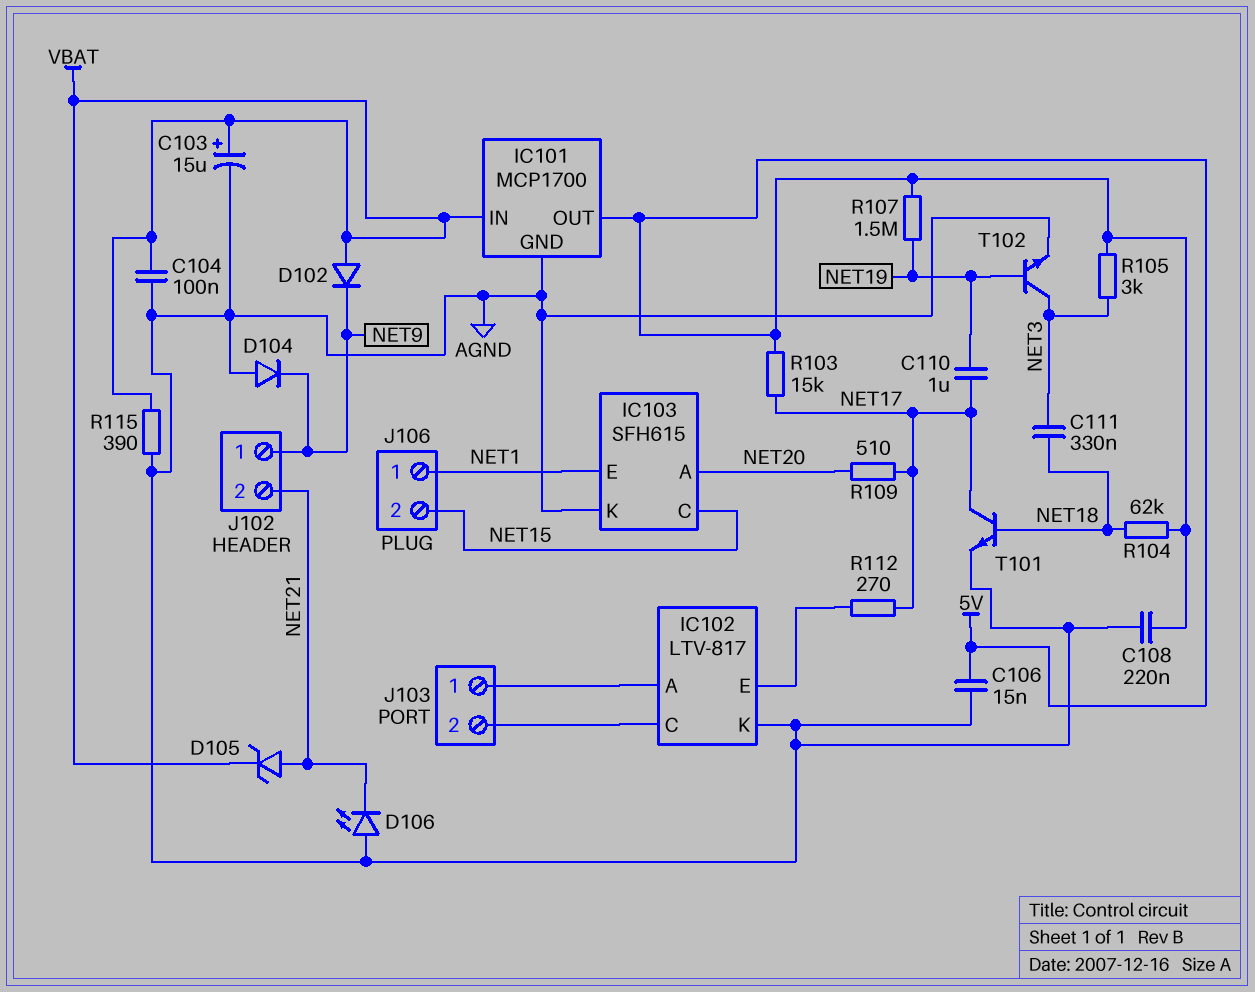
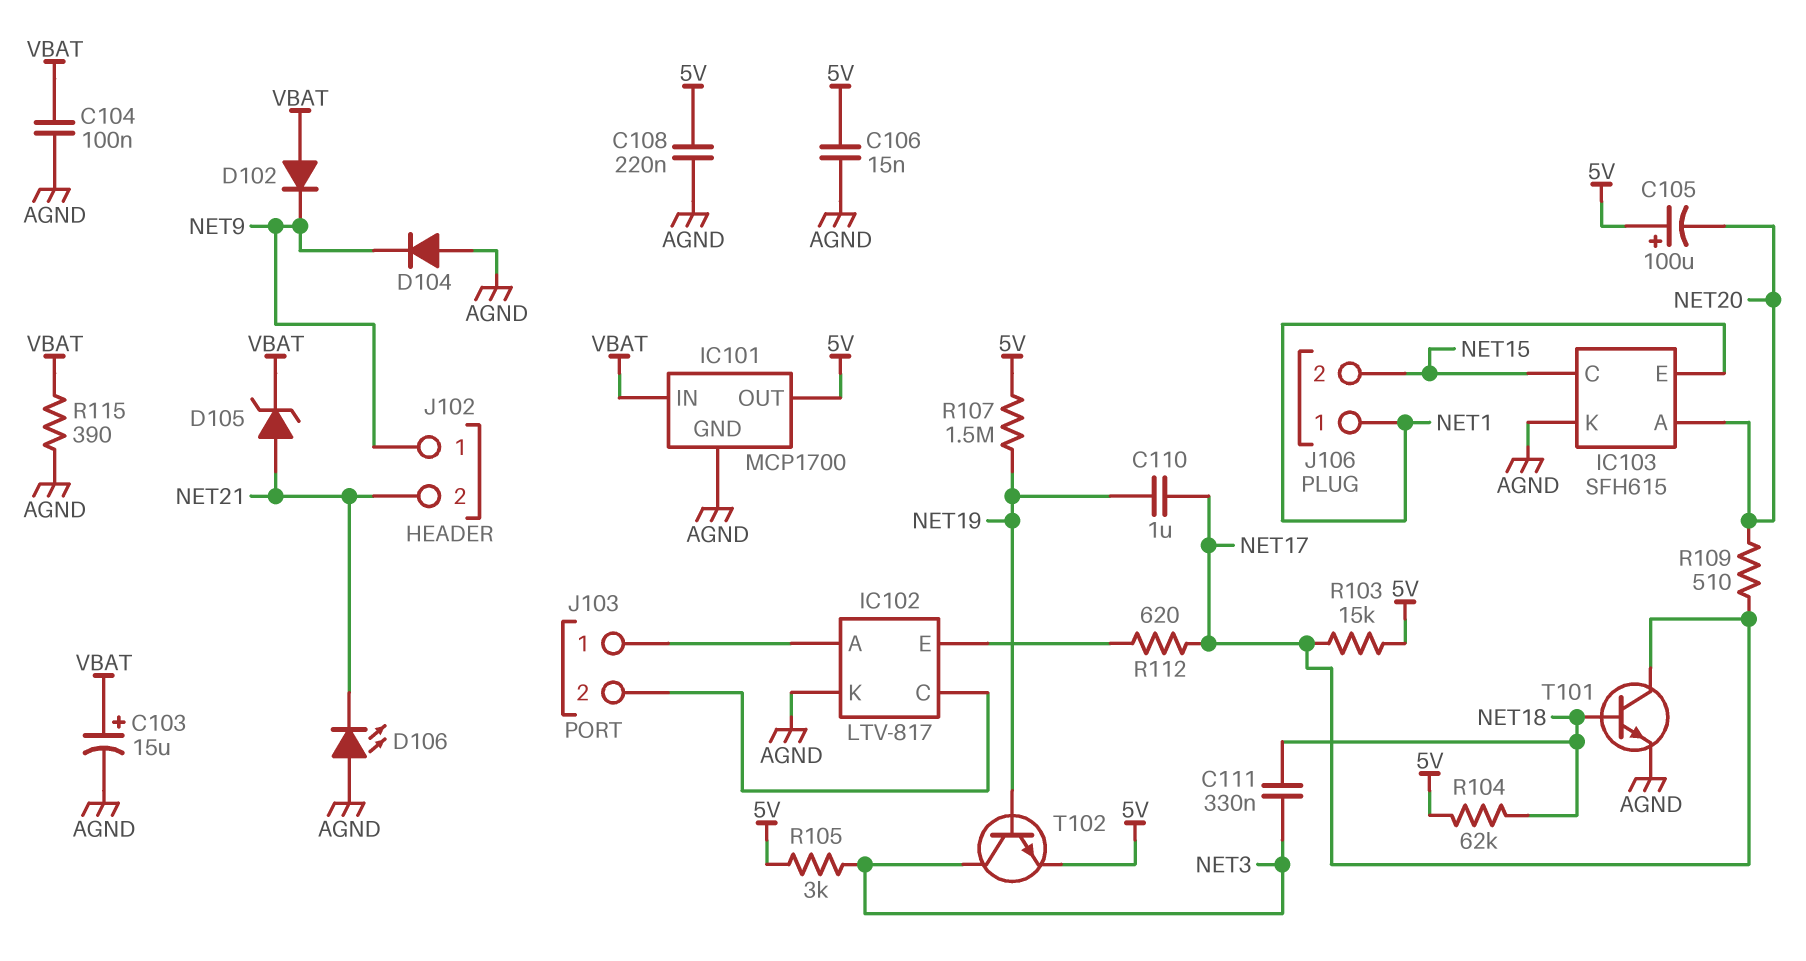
C105: none -> 100uF (plus 5V, minus NET20)
R112: 270 (IC102/E, NET17) -> 620 (IC102/E, NET17)
T102: NPN (B NET19, C NET3, E AGND) -> NPN (B NET19, C NET3, E 5V)

